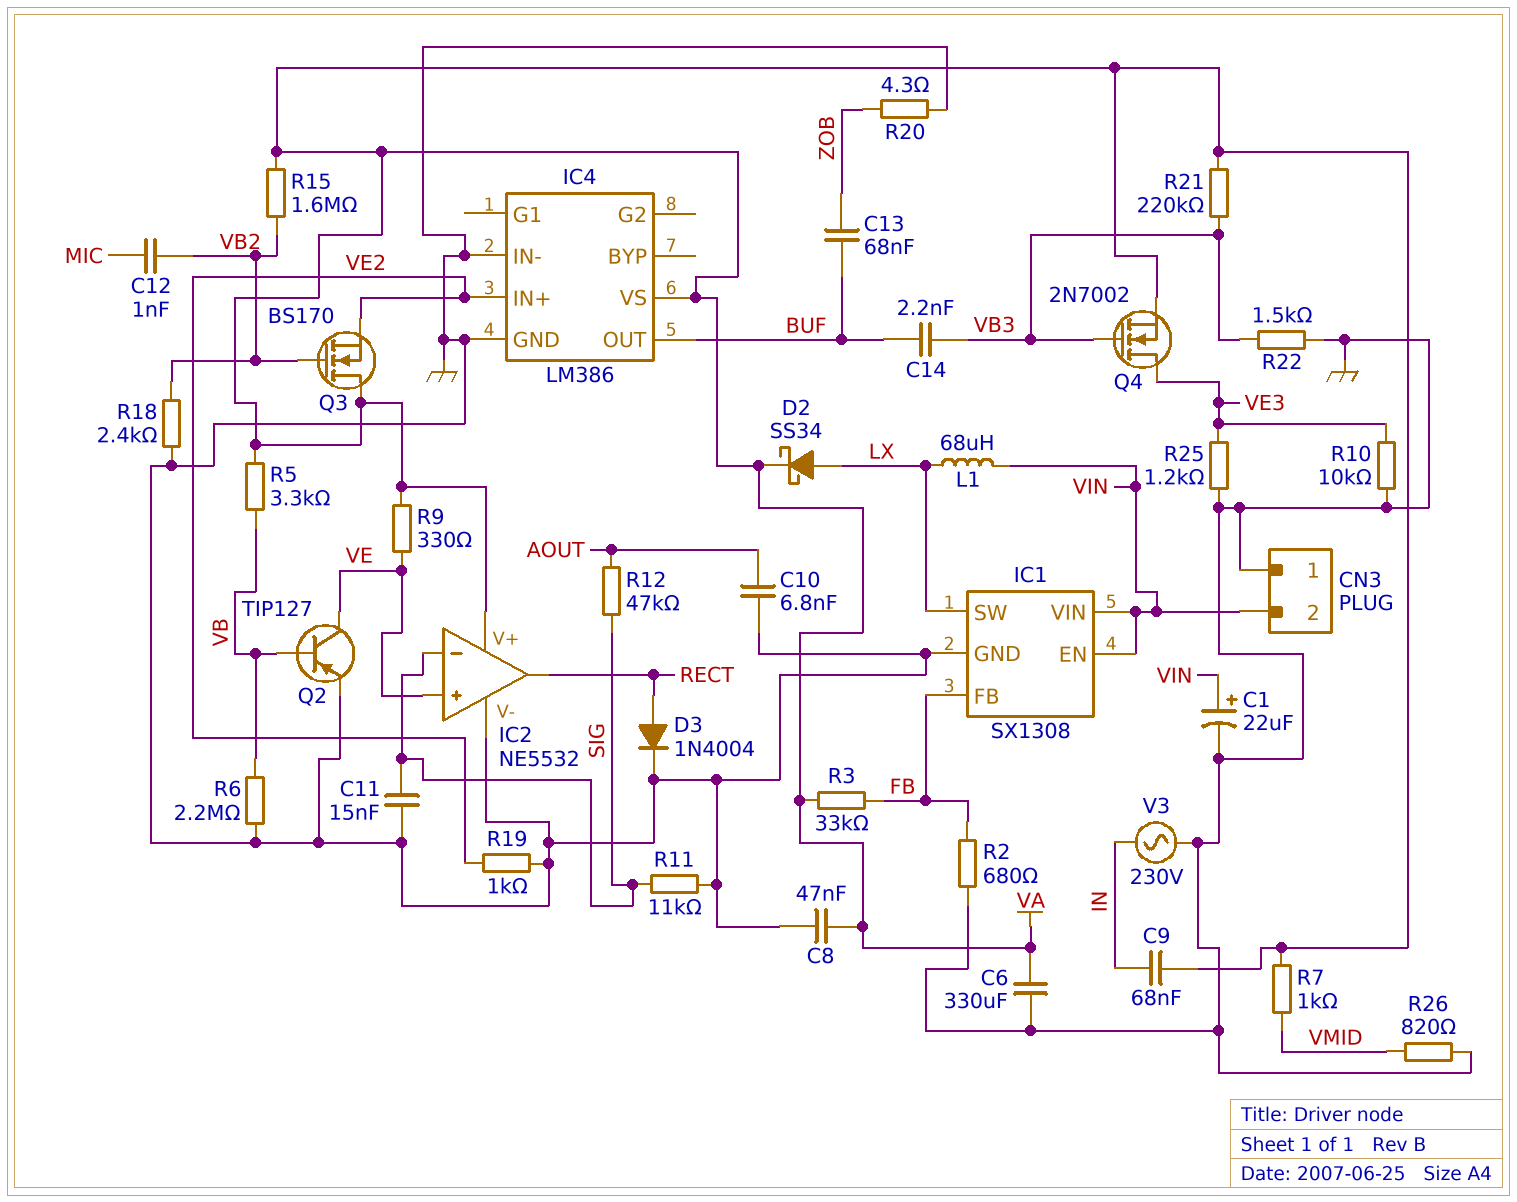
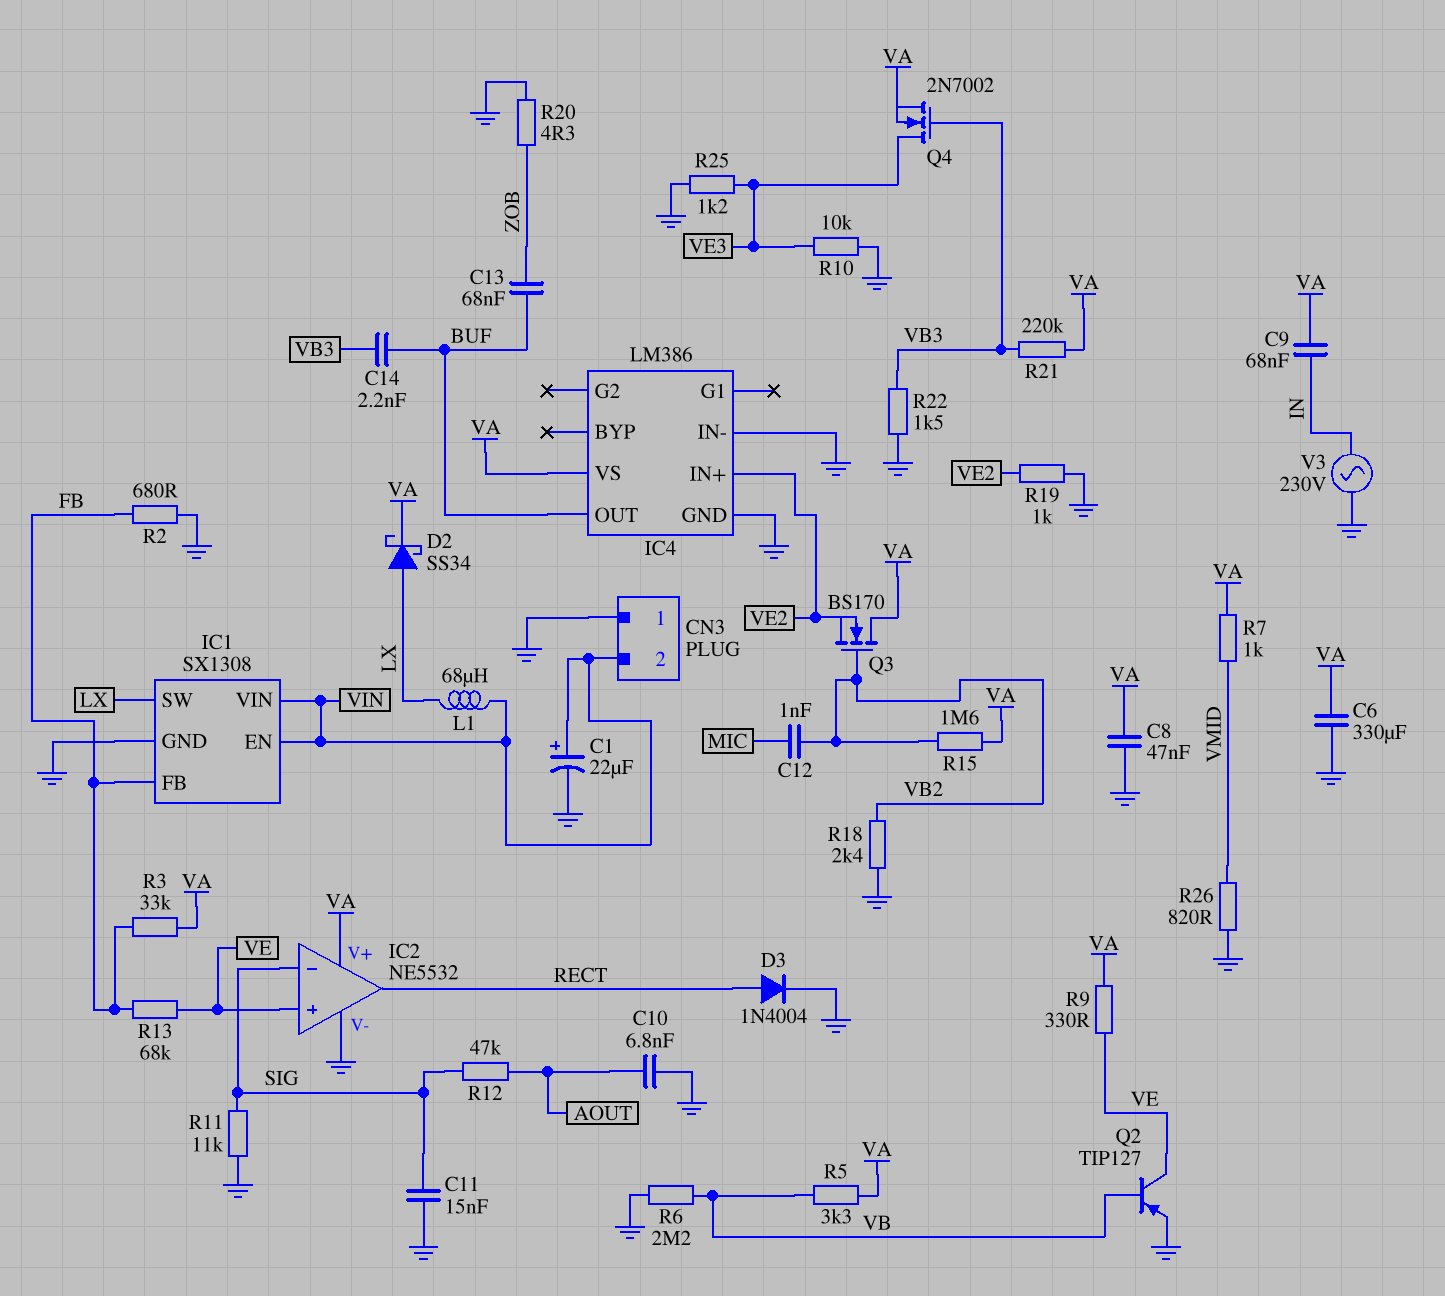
R13: none -> 68k (FB, VE)

